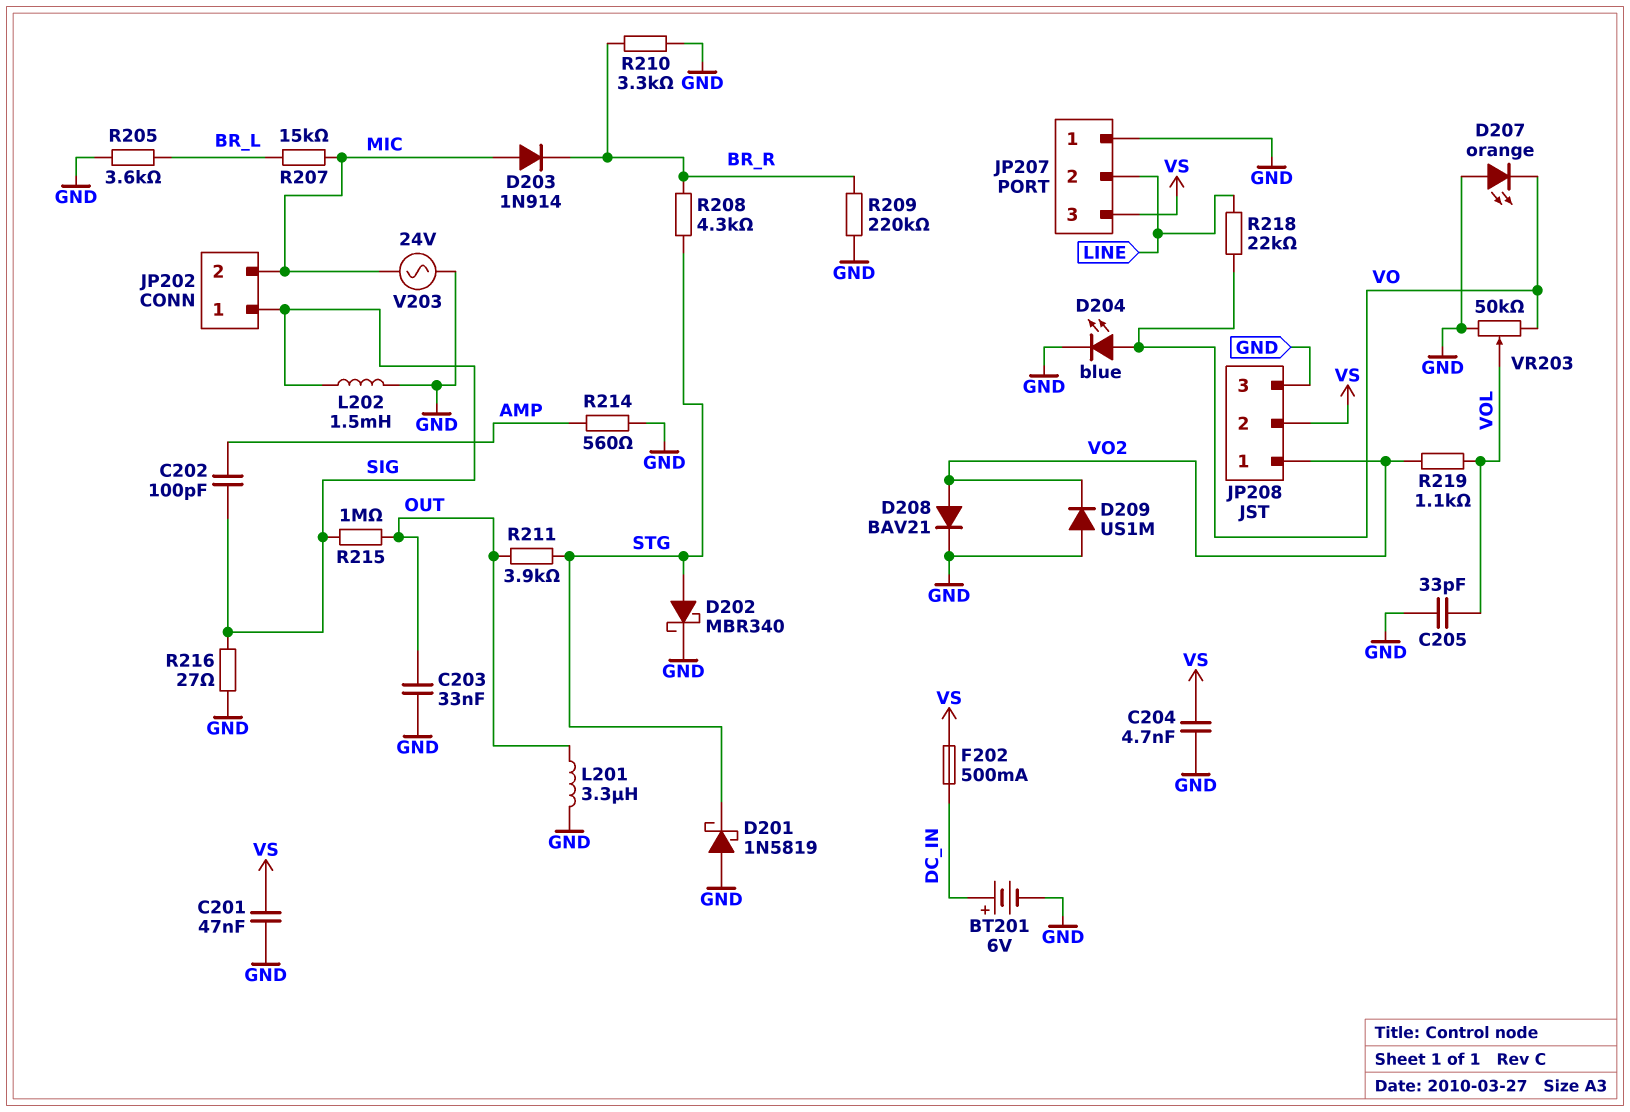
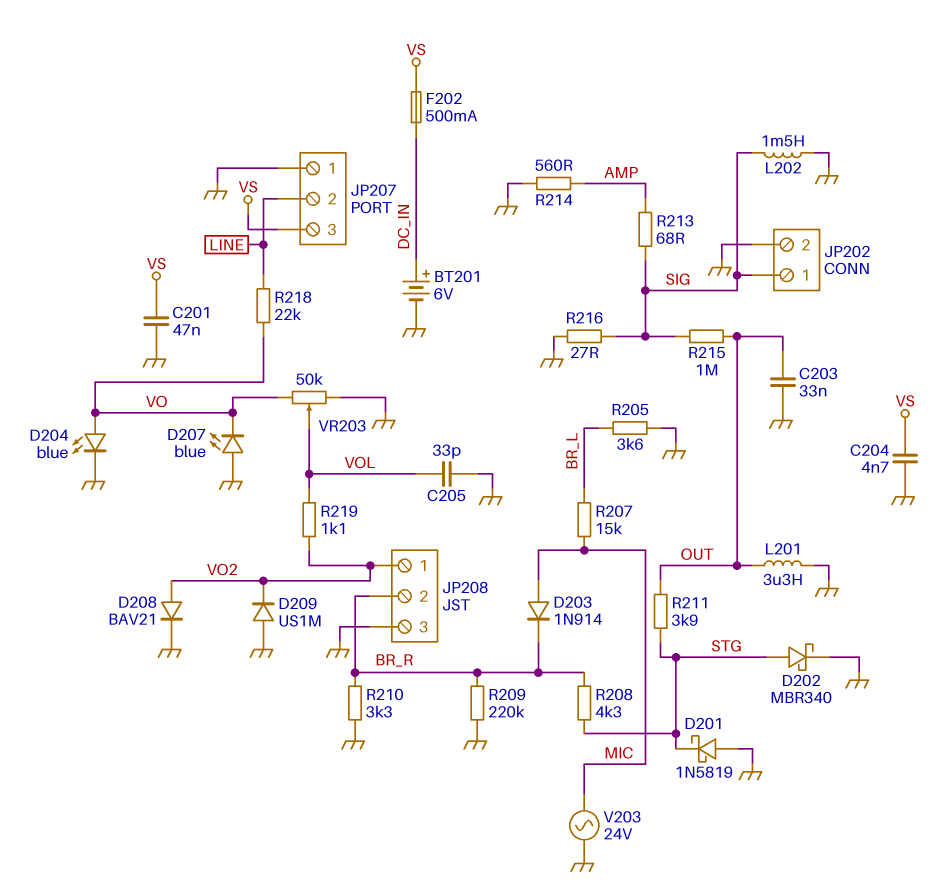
C202: 100pF (AMP, SIG) -> none
D207: LED orange (A GND, K VO) -> LED blue (A GND, K VO)
JP202 pin 2: MIC -> GND
JP208 pin 2: VS -> BR_R
R213: none -> 68 (AMP, SIG)

